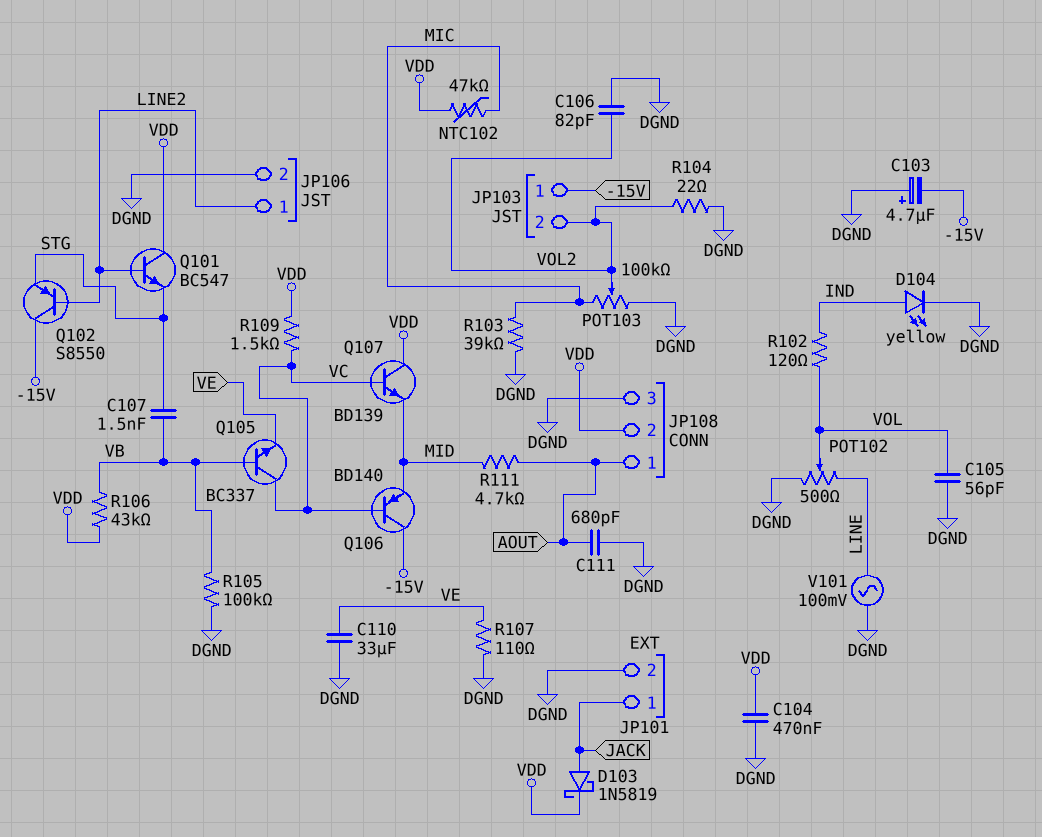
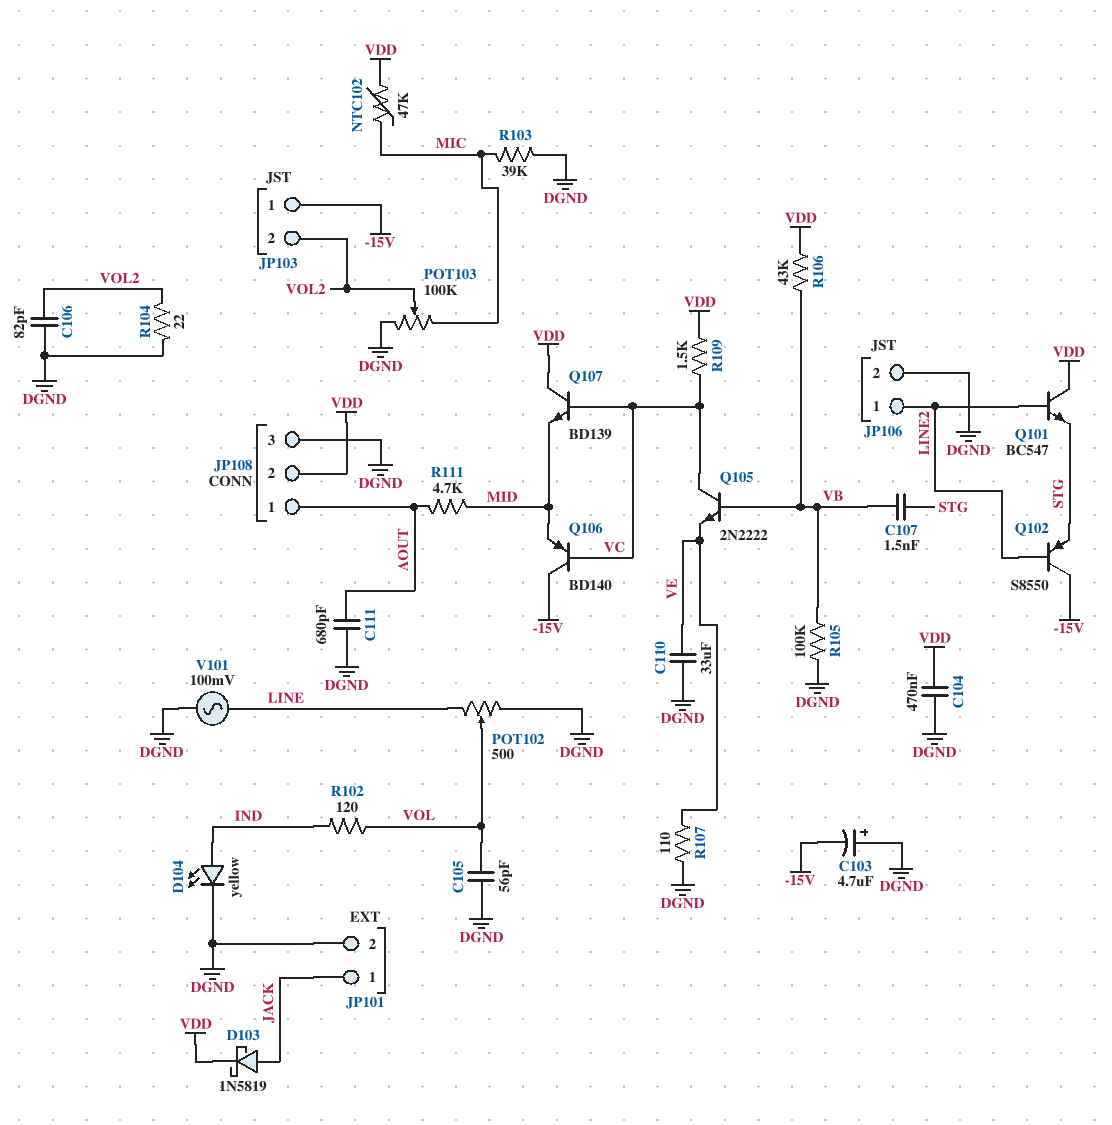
Q105: NPN BC337 (B VB, C VC, E VE) -> NPN 2N2222 (B VB, C VC, E VE)

